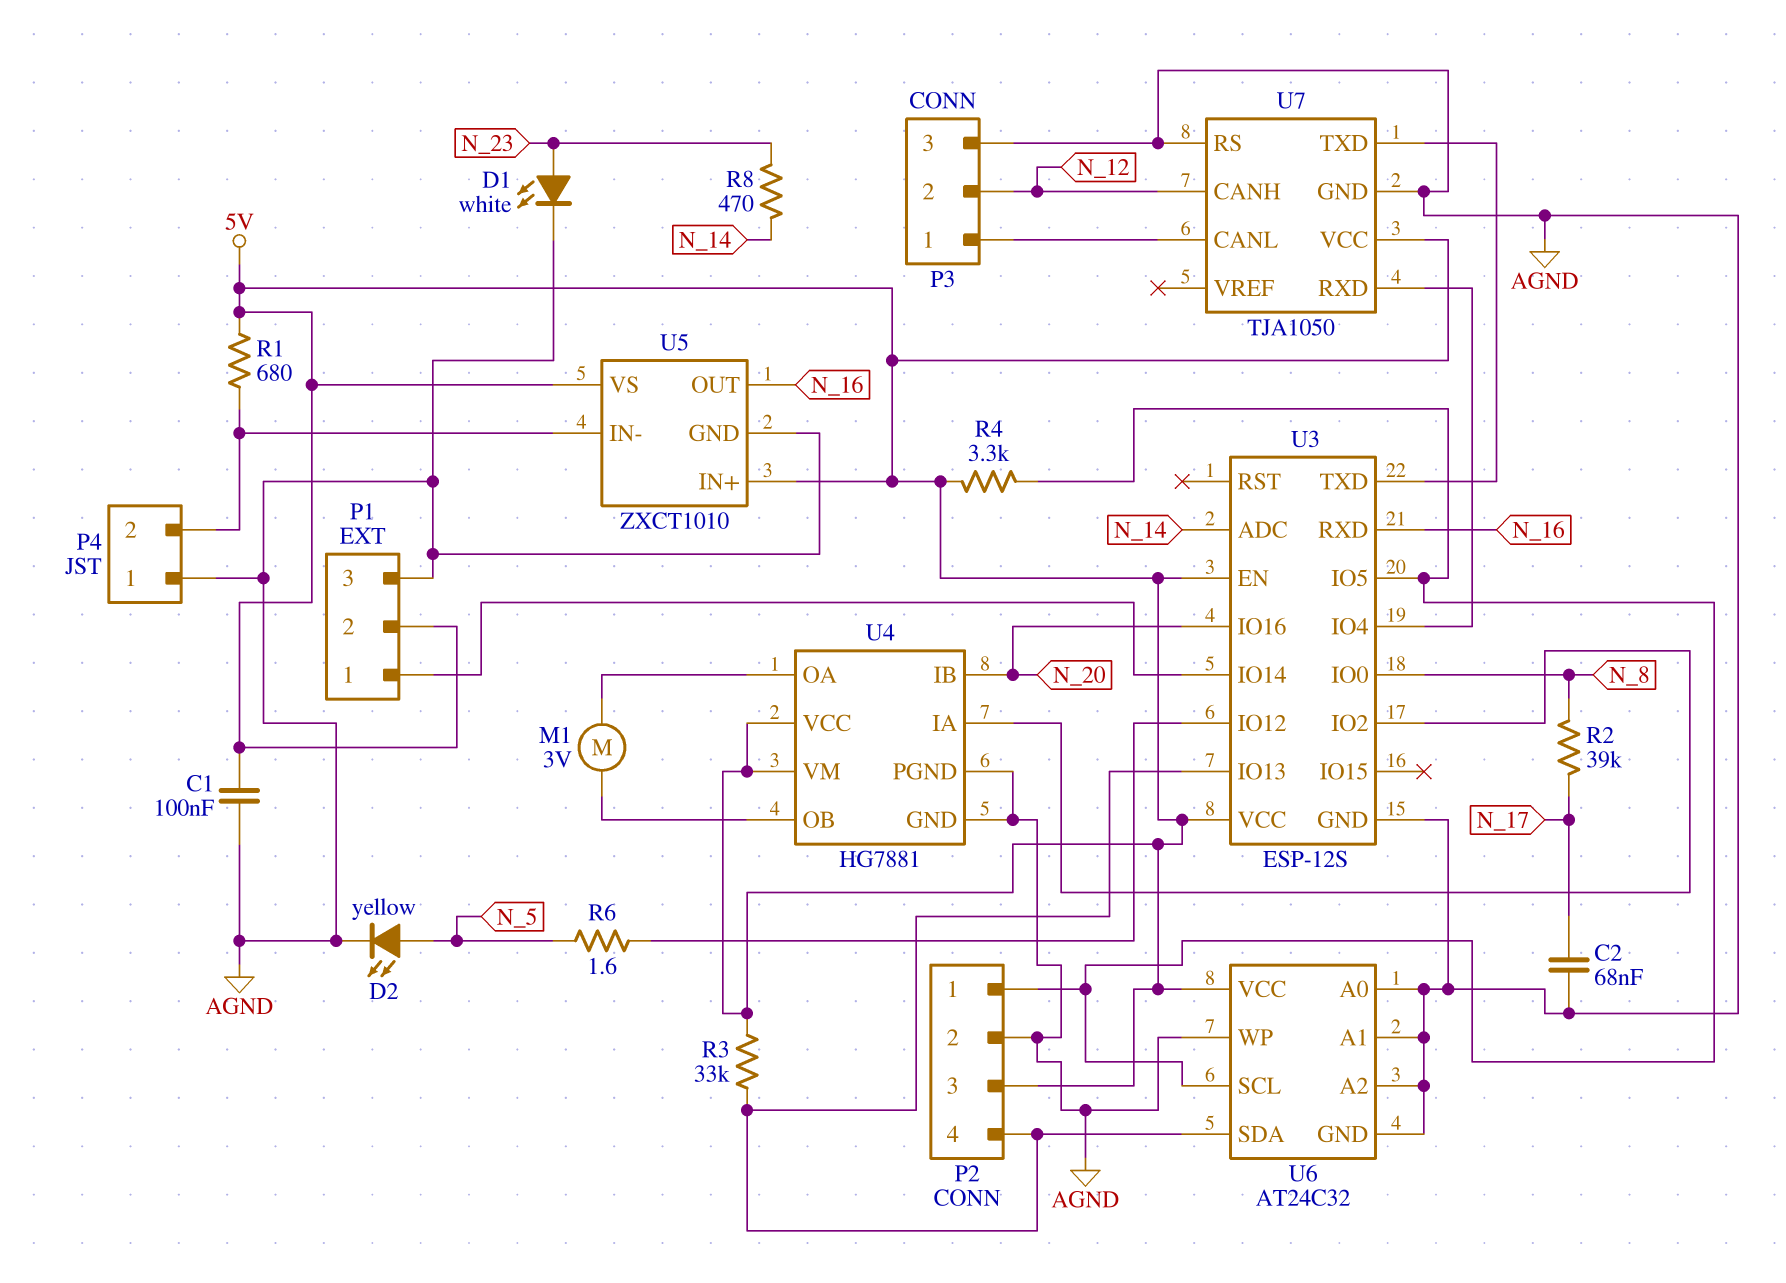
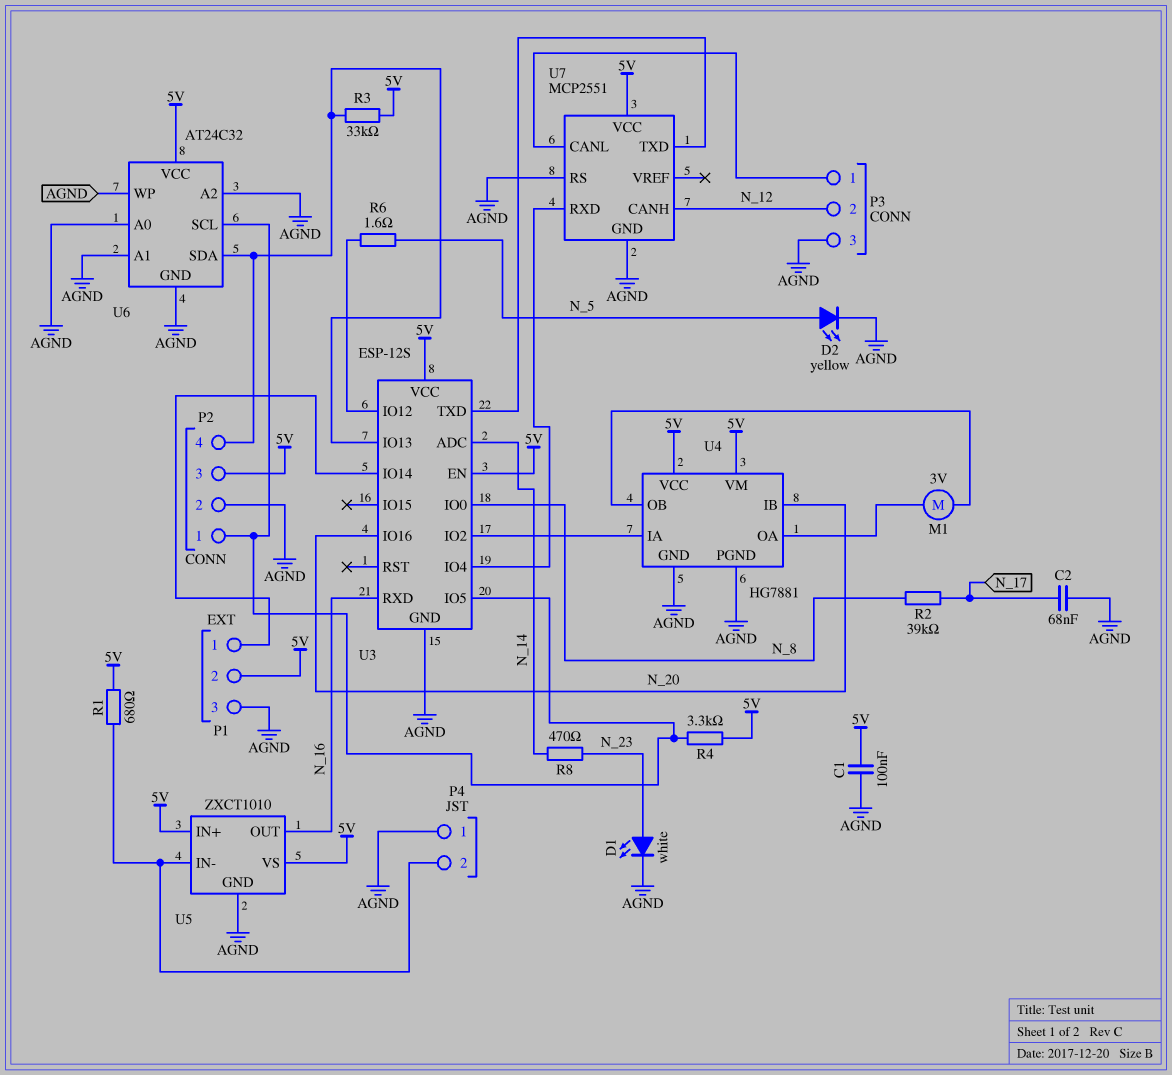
U7: TJA1050 -> MCP2551

